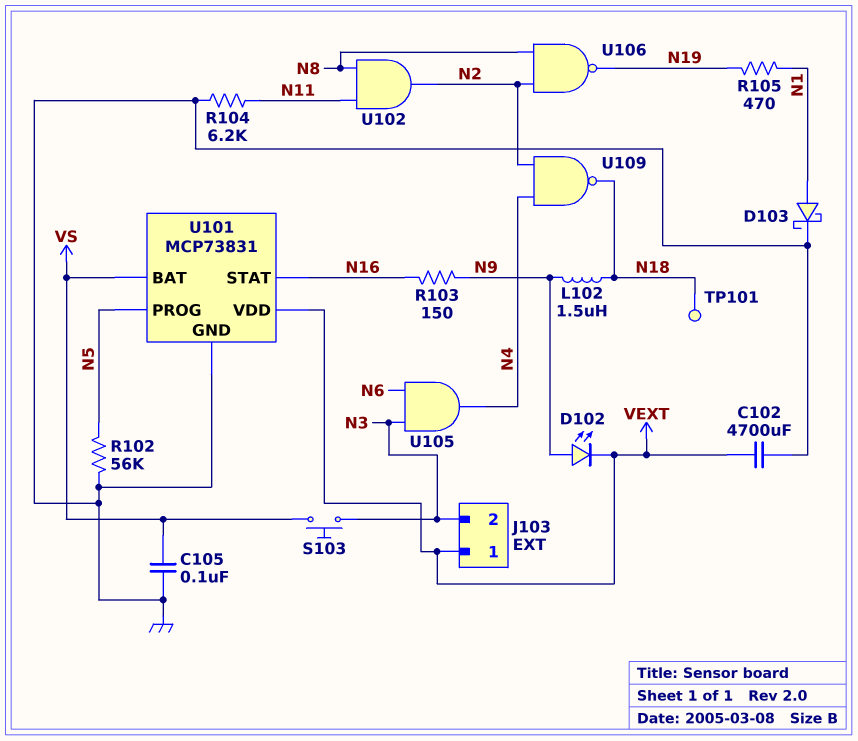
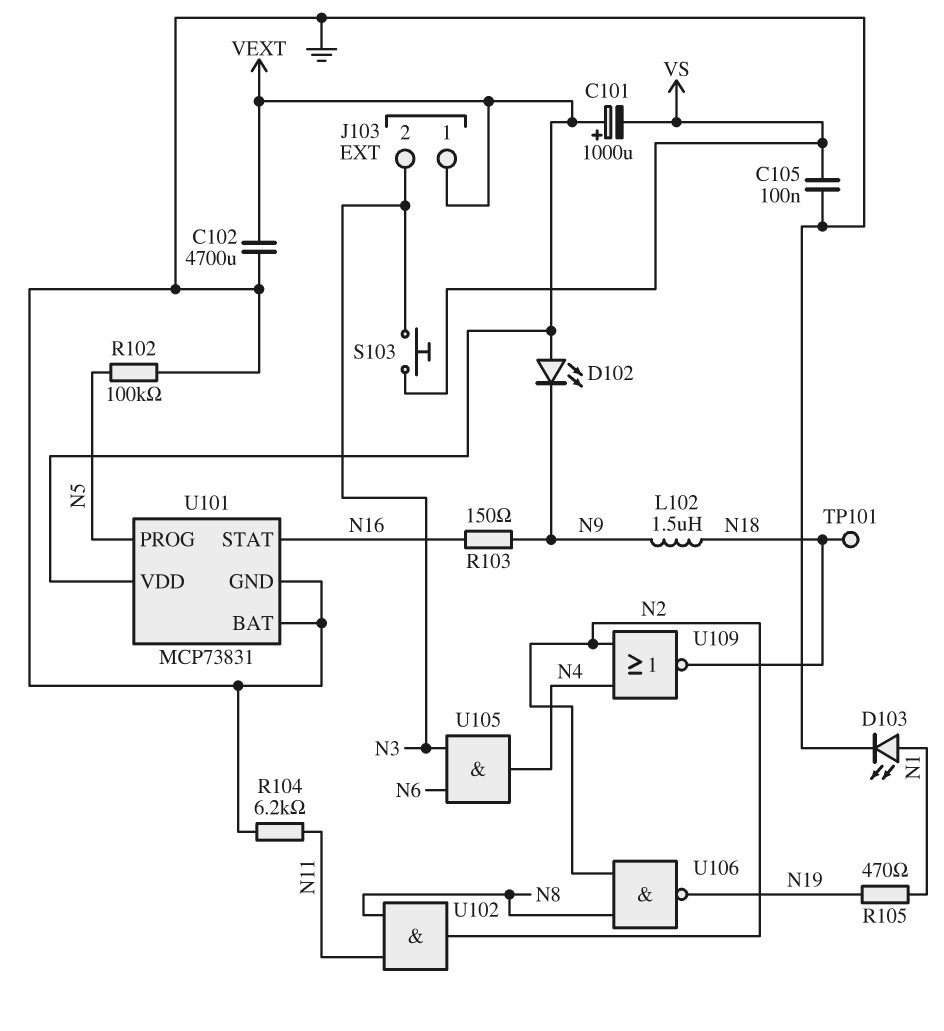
C101: none -> 1000uF (plus VEXT, minus VS)
D102: LED (A N9, K VEXT) -> LED (A VEXT, K N9)
D103: schottky (A N1, K GND) -> LED (A N1, K GND)
R102: 56k (GND, N5) -> 100k (GND, N5)
U101 pin BAT: VS -> GND
U109: NAND (in N2, in N4, out N18) -> NOR (in N2, in N4, out N18)

